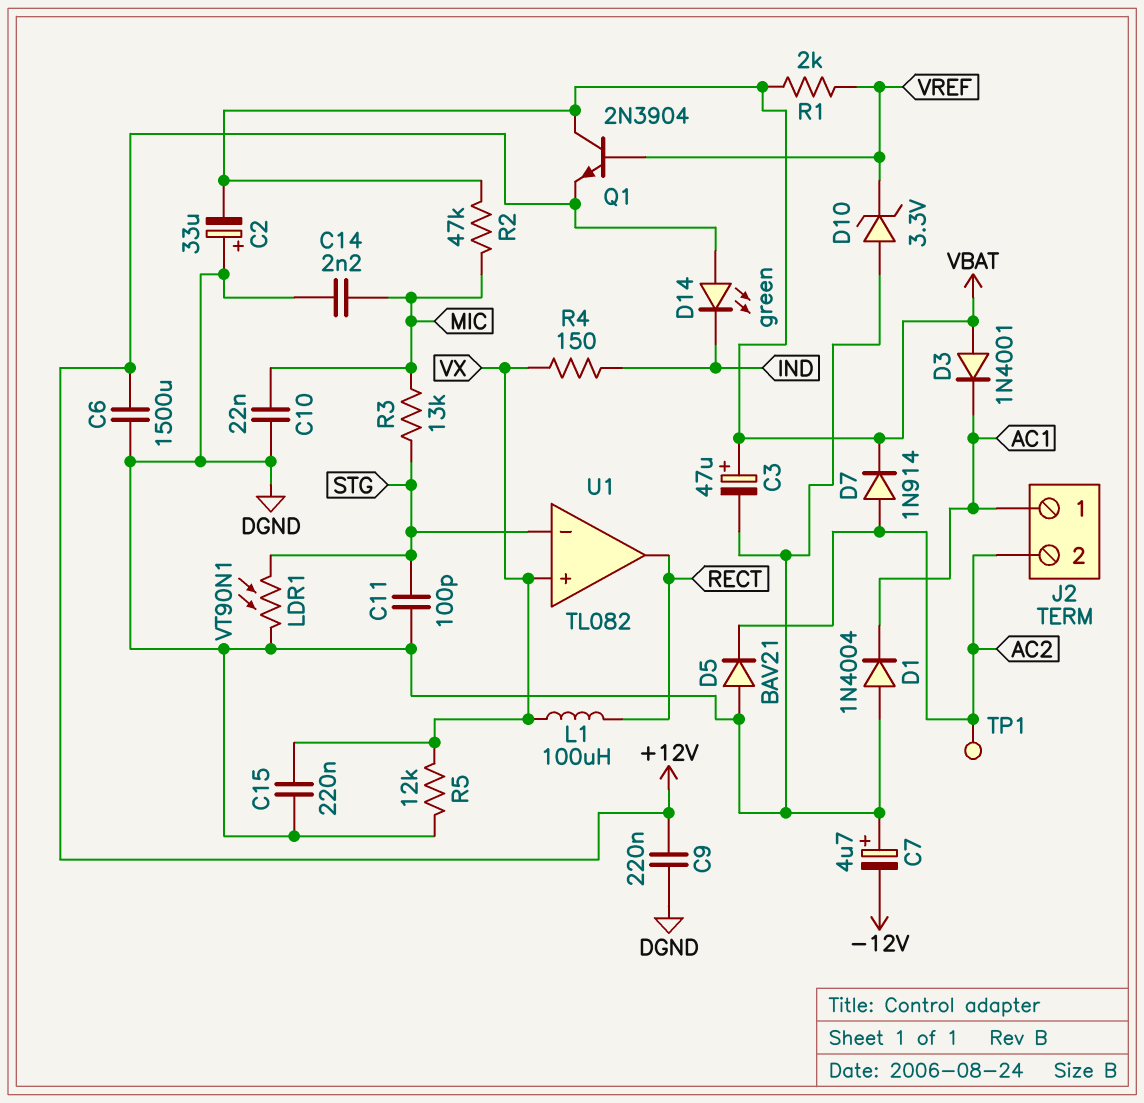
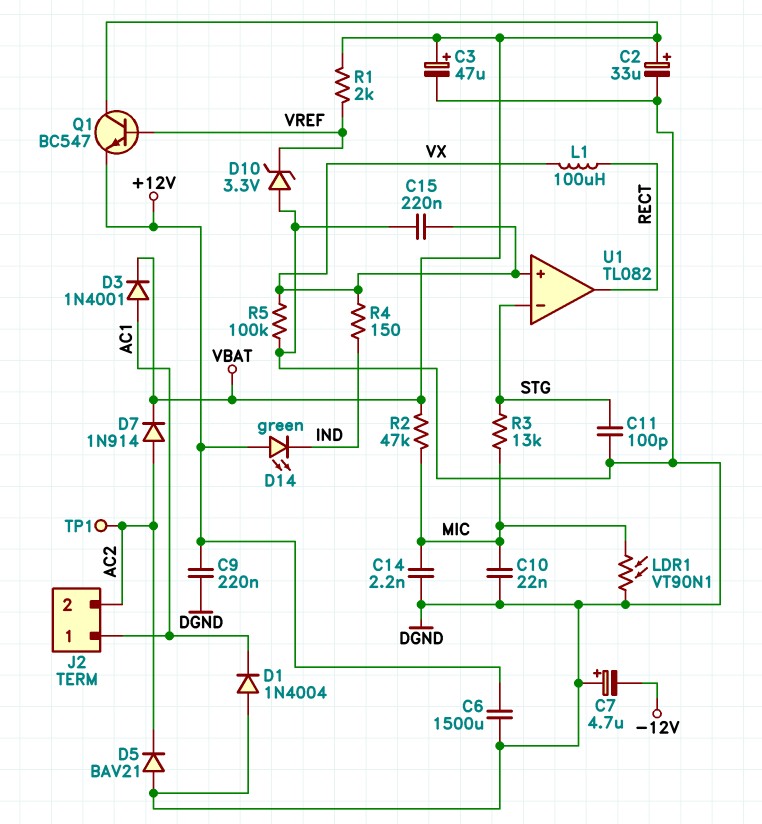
C2: 33uF (plus DGND, minus VBAT) -> 33uF (plus VBAT, minus DGND)
D3: diode 1N4001 (A VBAT, K AC1) -> diode 1N4001 (A AC1, K VBAT)
LDR1: VT90N1 (DGND, STG) -> VT90N1 (DGND, MIC)
Q1: NPN 2N3904 (B VREF, C VBAT, E +12V) -> NPN BC547 (B VREF, C VBAT, E +12V)
R5: 12k (DGND, VX) -> 100k (DGND, VX)

